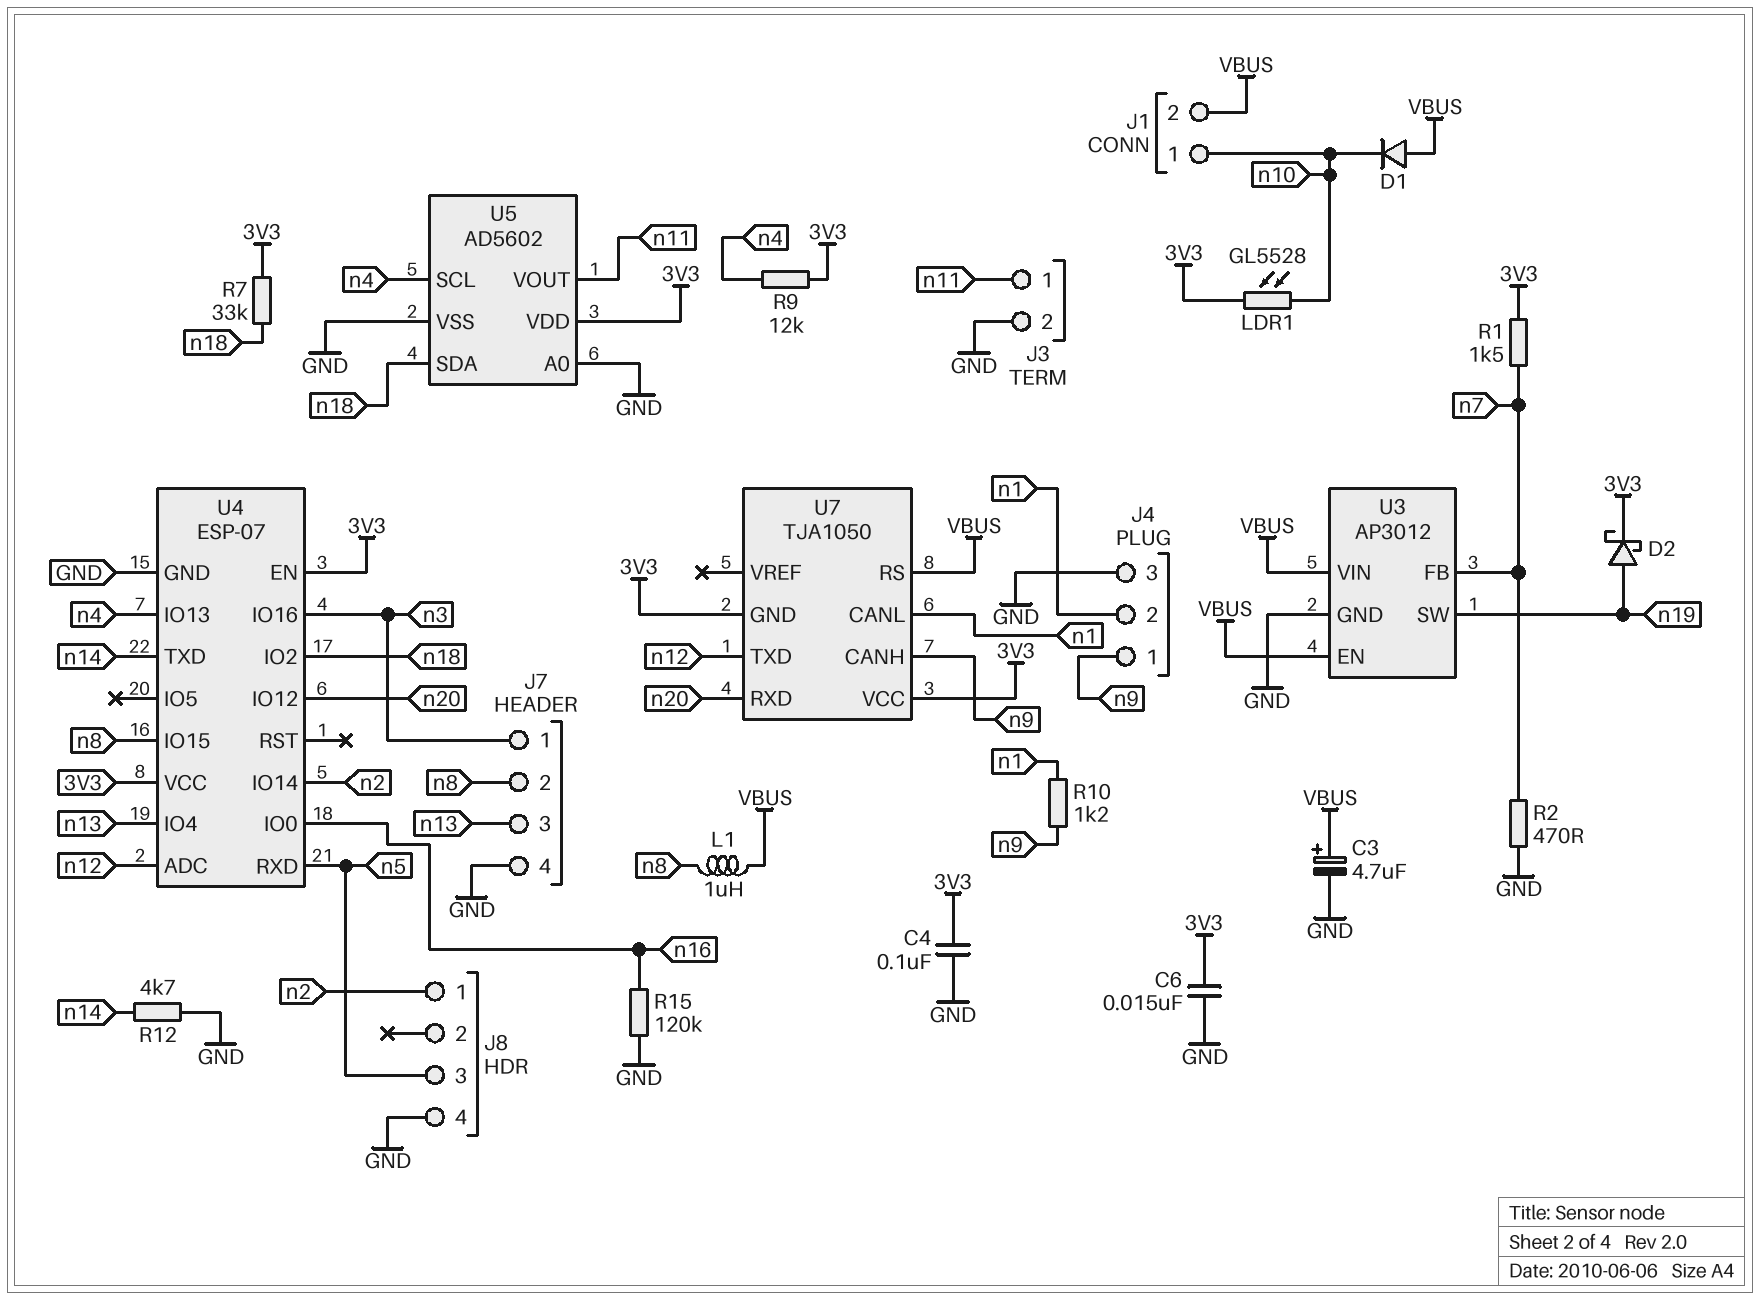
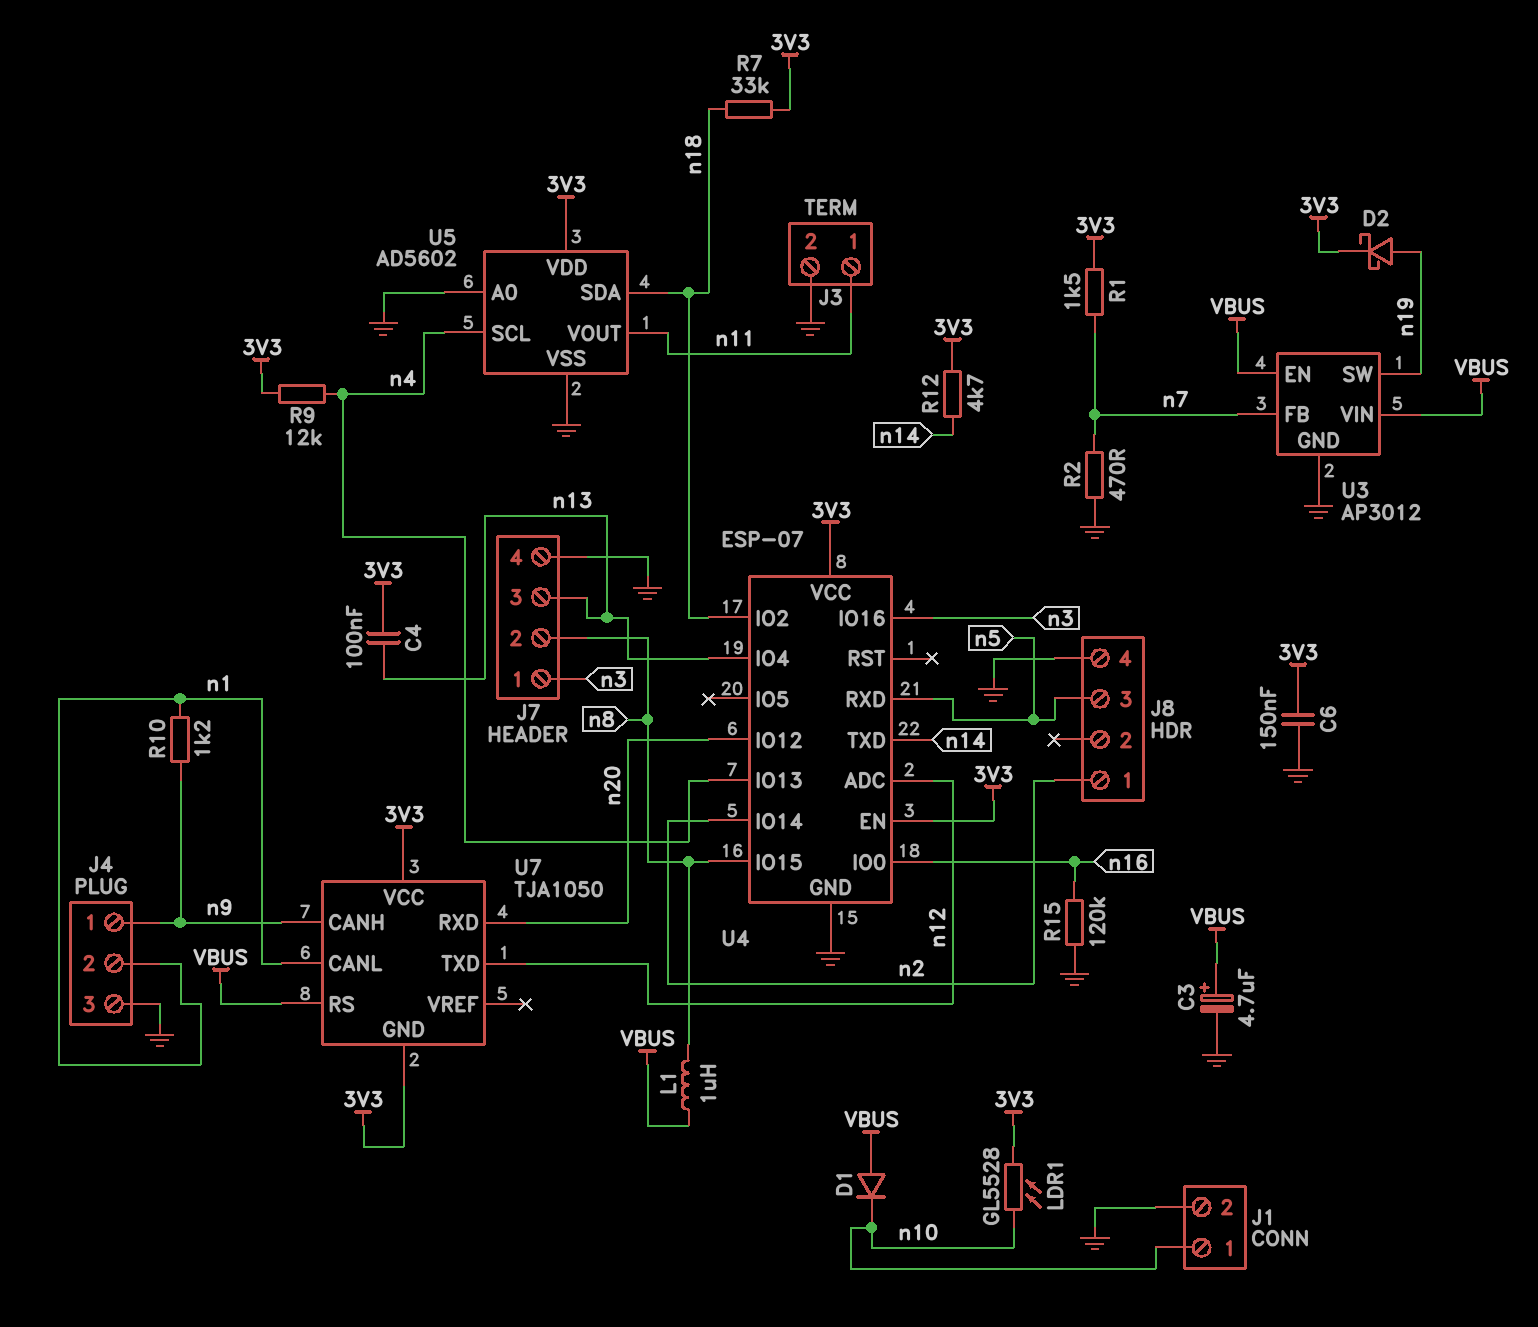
C4: 100nF (3V3, GND) -> 100nF (3V3, n13)
C6: 15nF (3V3, GND) -> 150nF (3V3, GND)
J1 pin 2: VBUS -> GND
R12: 4.7k (GND, n14) -> 4.7k (3V3, n14)

